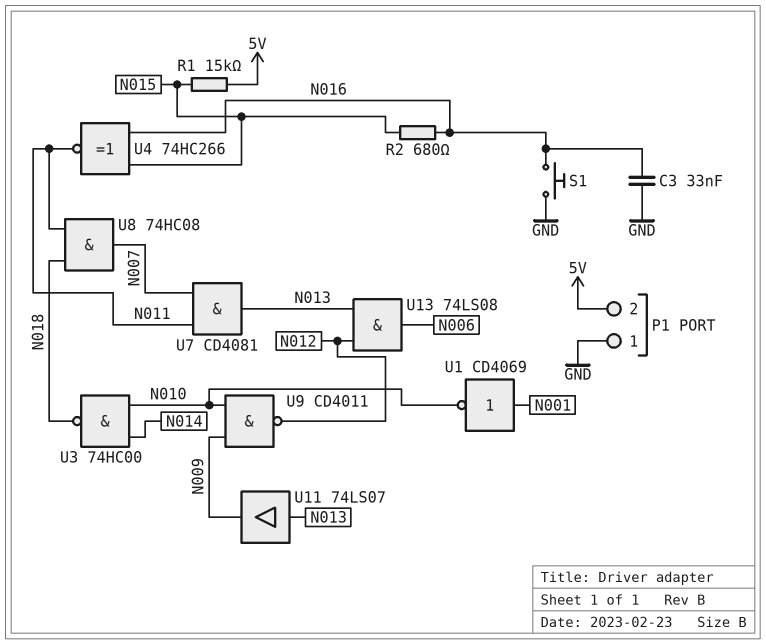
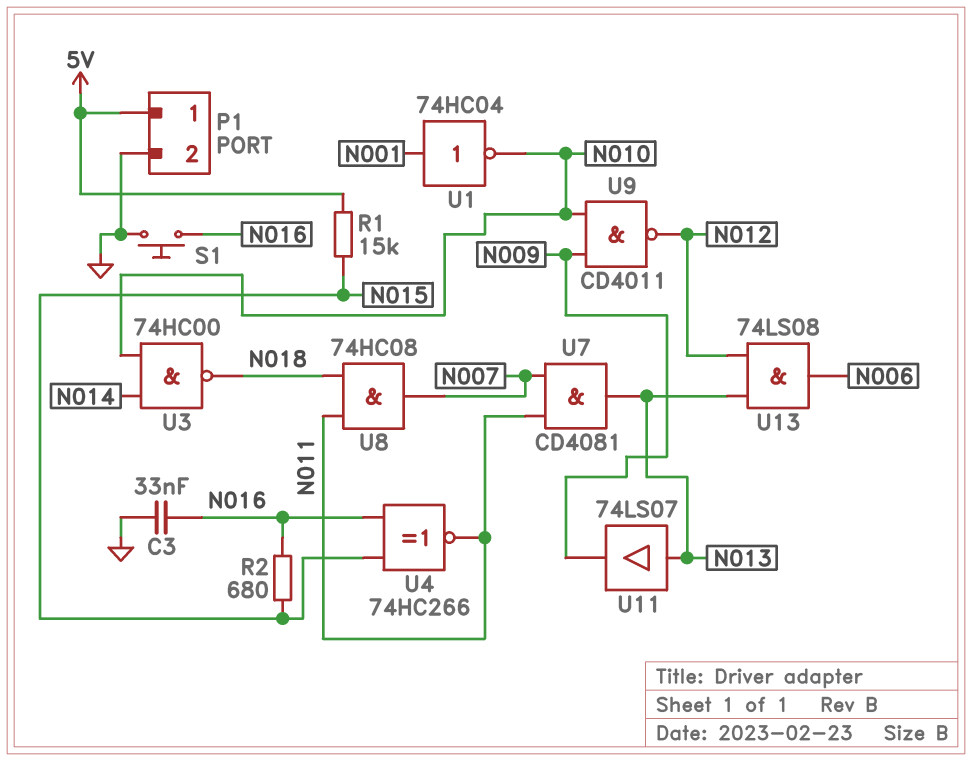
P1 pin 1: GND -> 5V
P1 pin 2: 5V -> GND
U1: NOT CD4069 (in N001, out N010) -> NOT 74HC04 (in N001, out N010)

